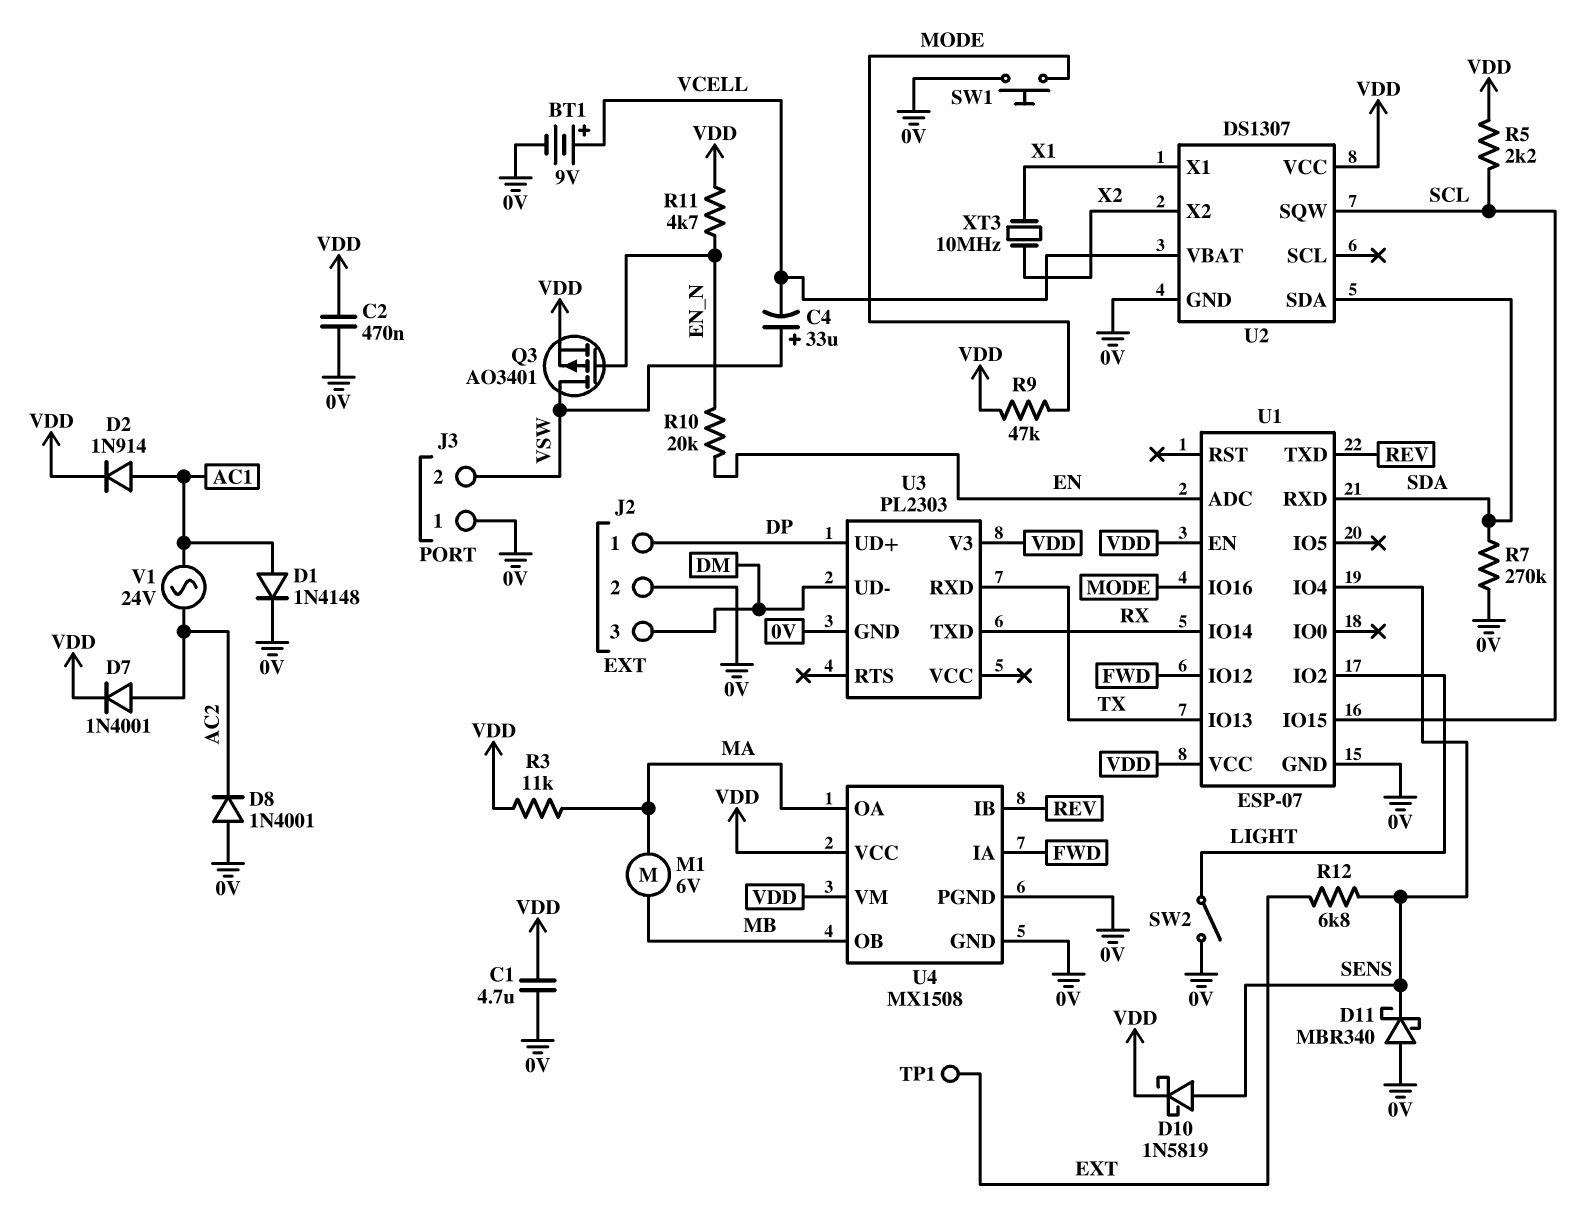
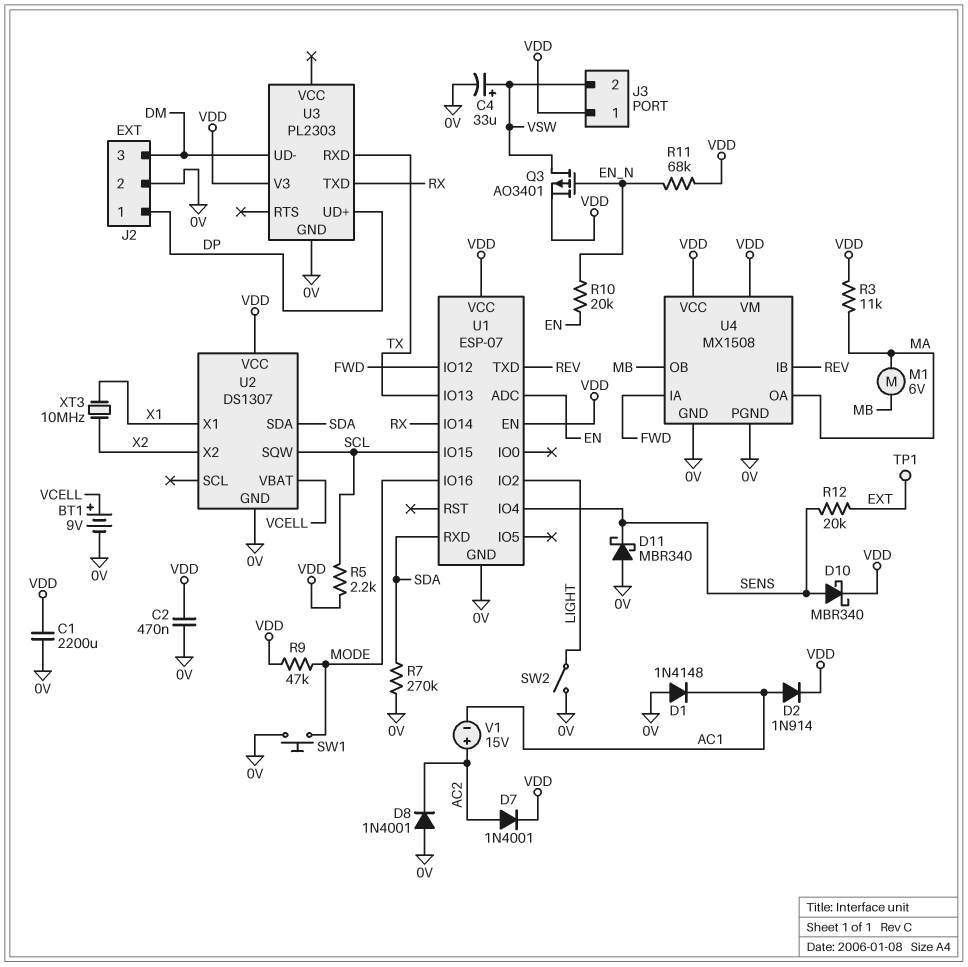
C1: 4.7uF (0V, VDD) -> 2200uF (0V, VDD)
C4: 33uF (plus VSW, minus VCELL) -> 33uF (plus VSW, minus 0V)
D1: diode 1N4148 (A AC1, K 0V) -> diode 1N4148 (A 0V, K AC1)
D10: schottky 1N5819 (A SENS, K VDD) -> schottky MBR340 (A SENS, K VDD)
J3 pin 1: 0V -> VDD
R11: 4.7k (EN_N, VDD) -> 68k (EN_N, VDD)
R12: 6.8k (EXT, SENS) -> 20k (EXT, SENS)
V1: AC 24V (AC1, AC2) -> 15V (plus AC2, minus AC1)

